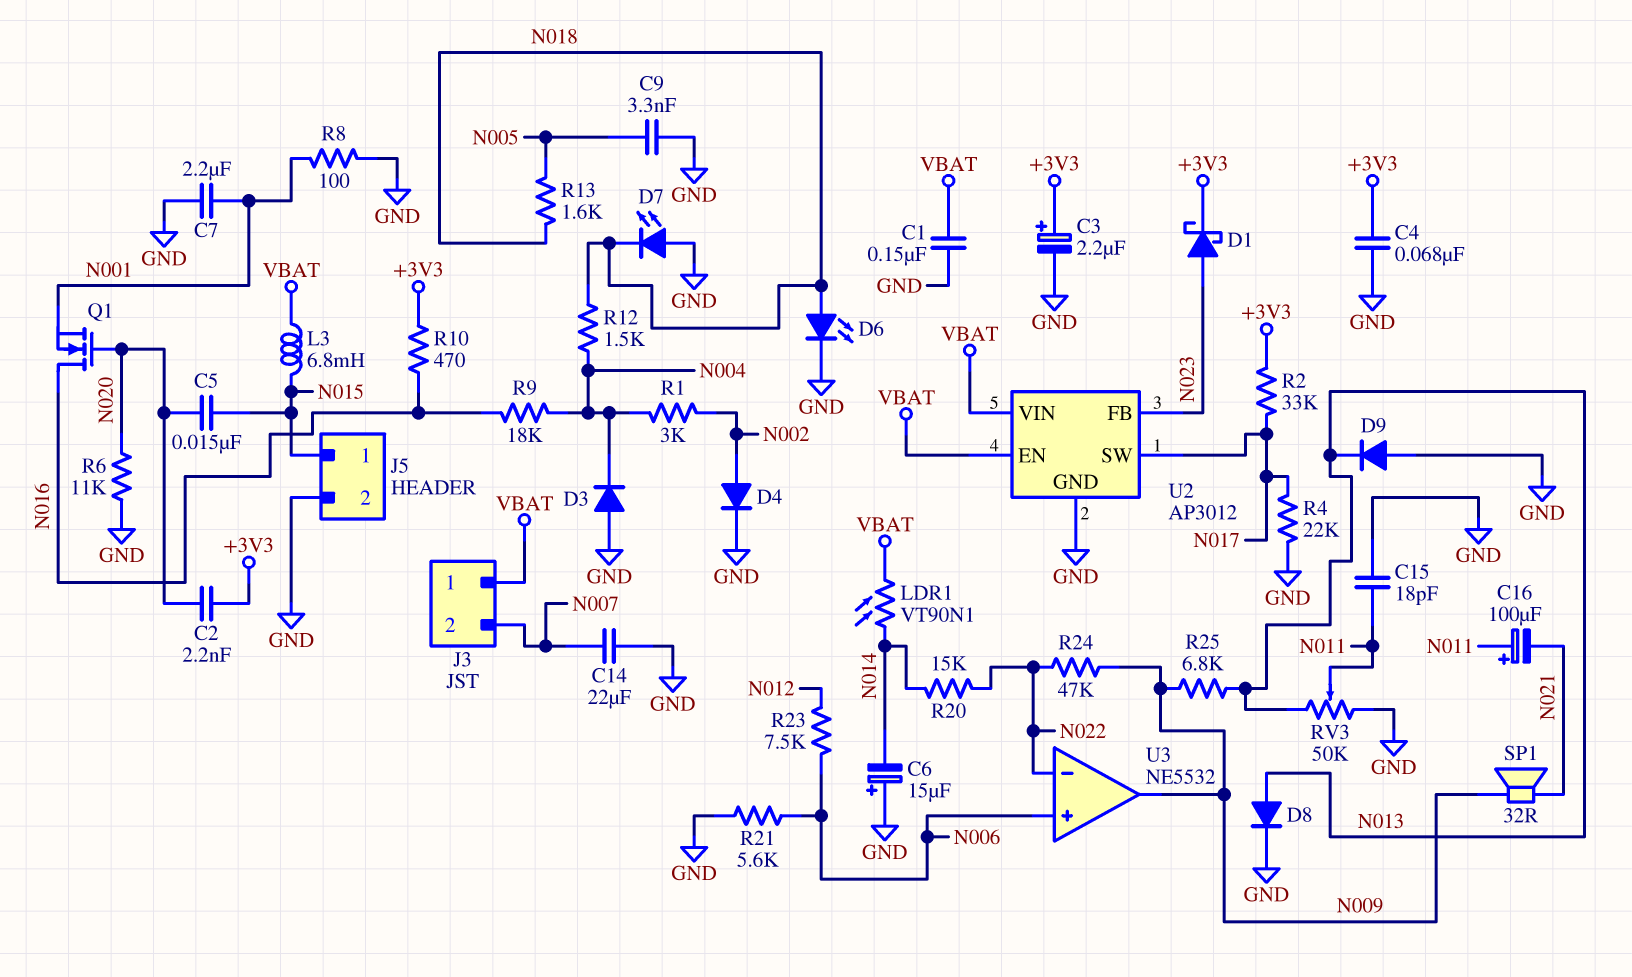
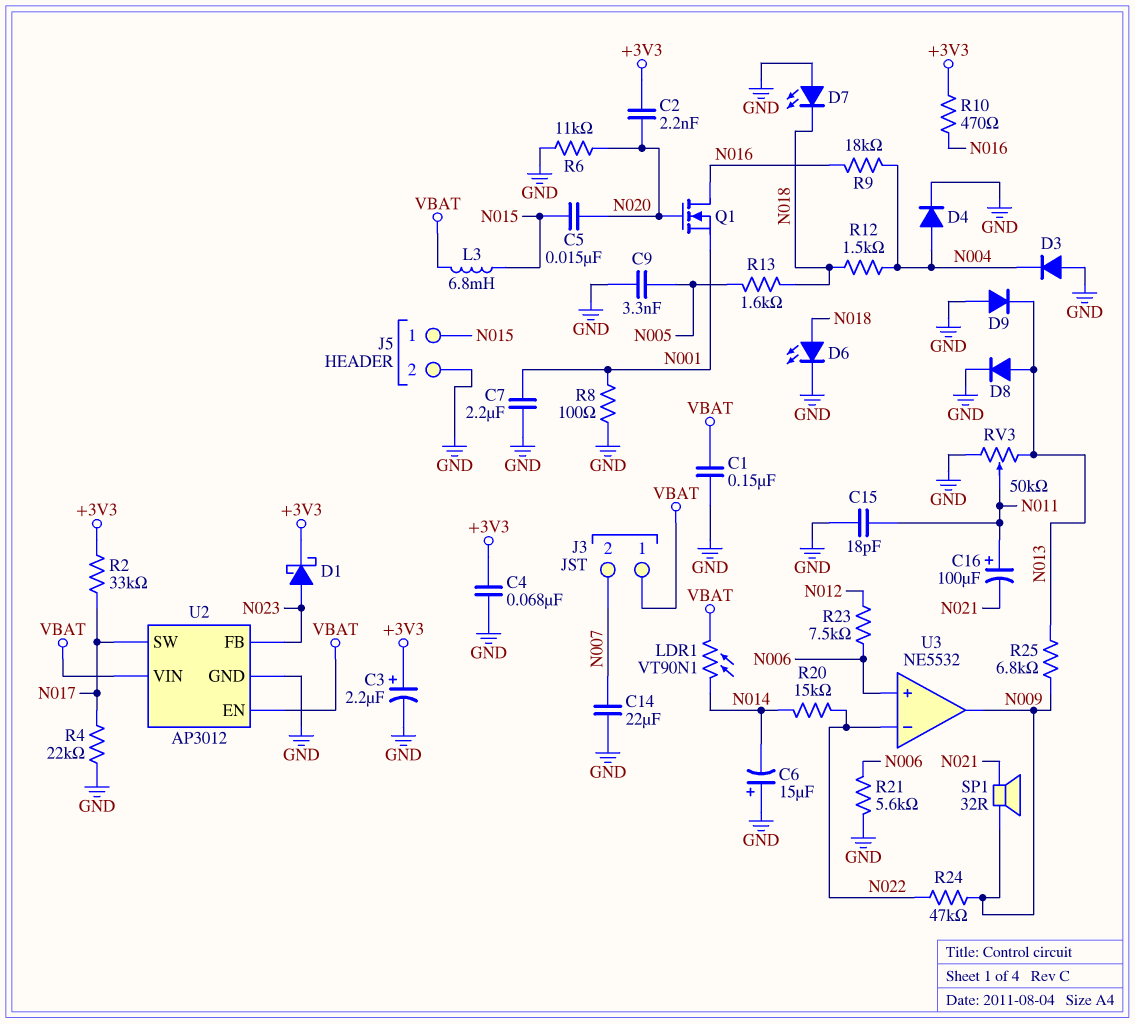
D4: diode (A N002, K GND) -> diode (A N004, K GND)
R1: 3k (N002, N004) -> none

